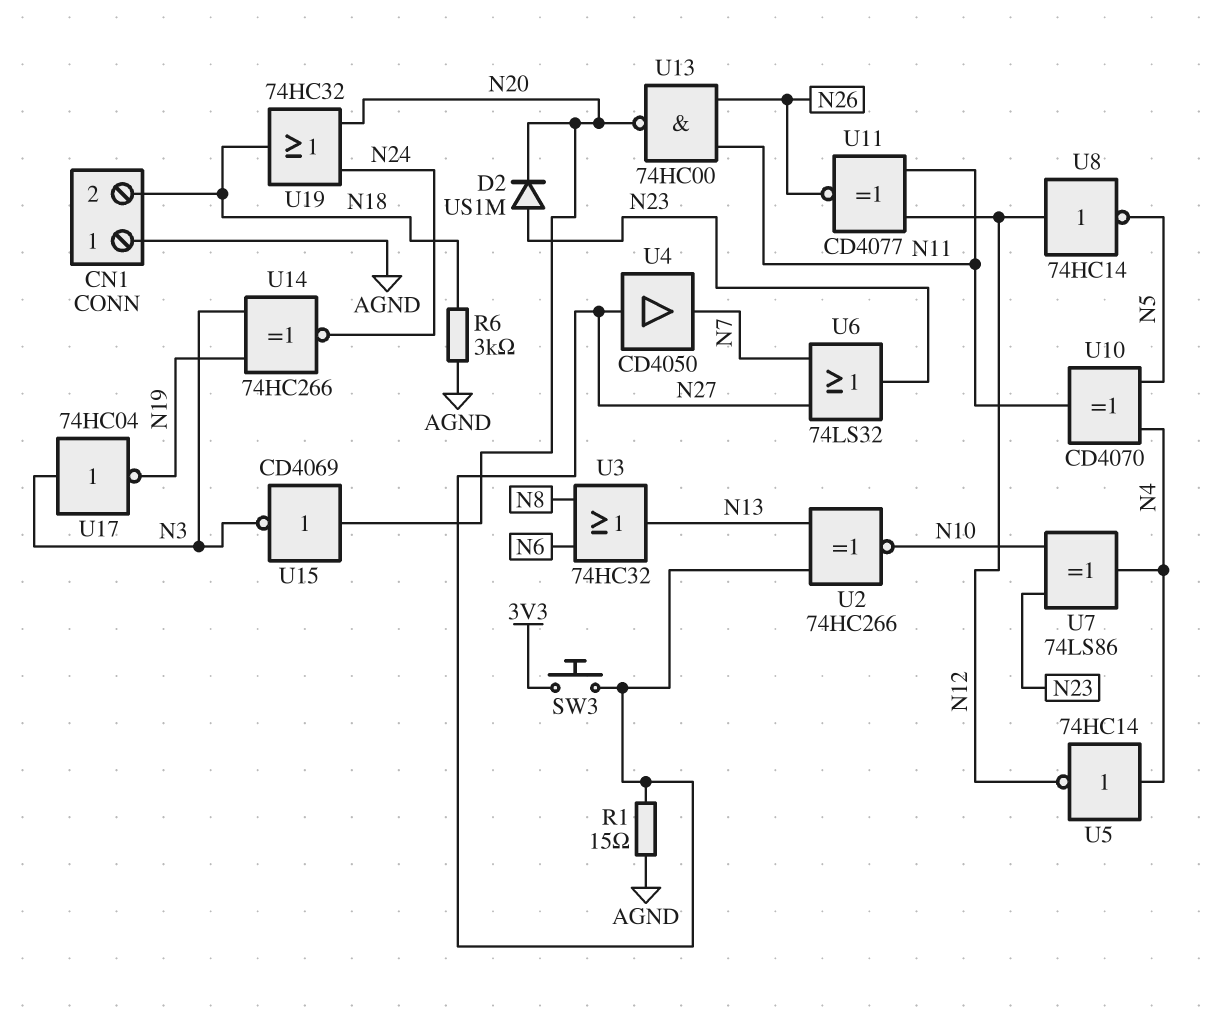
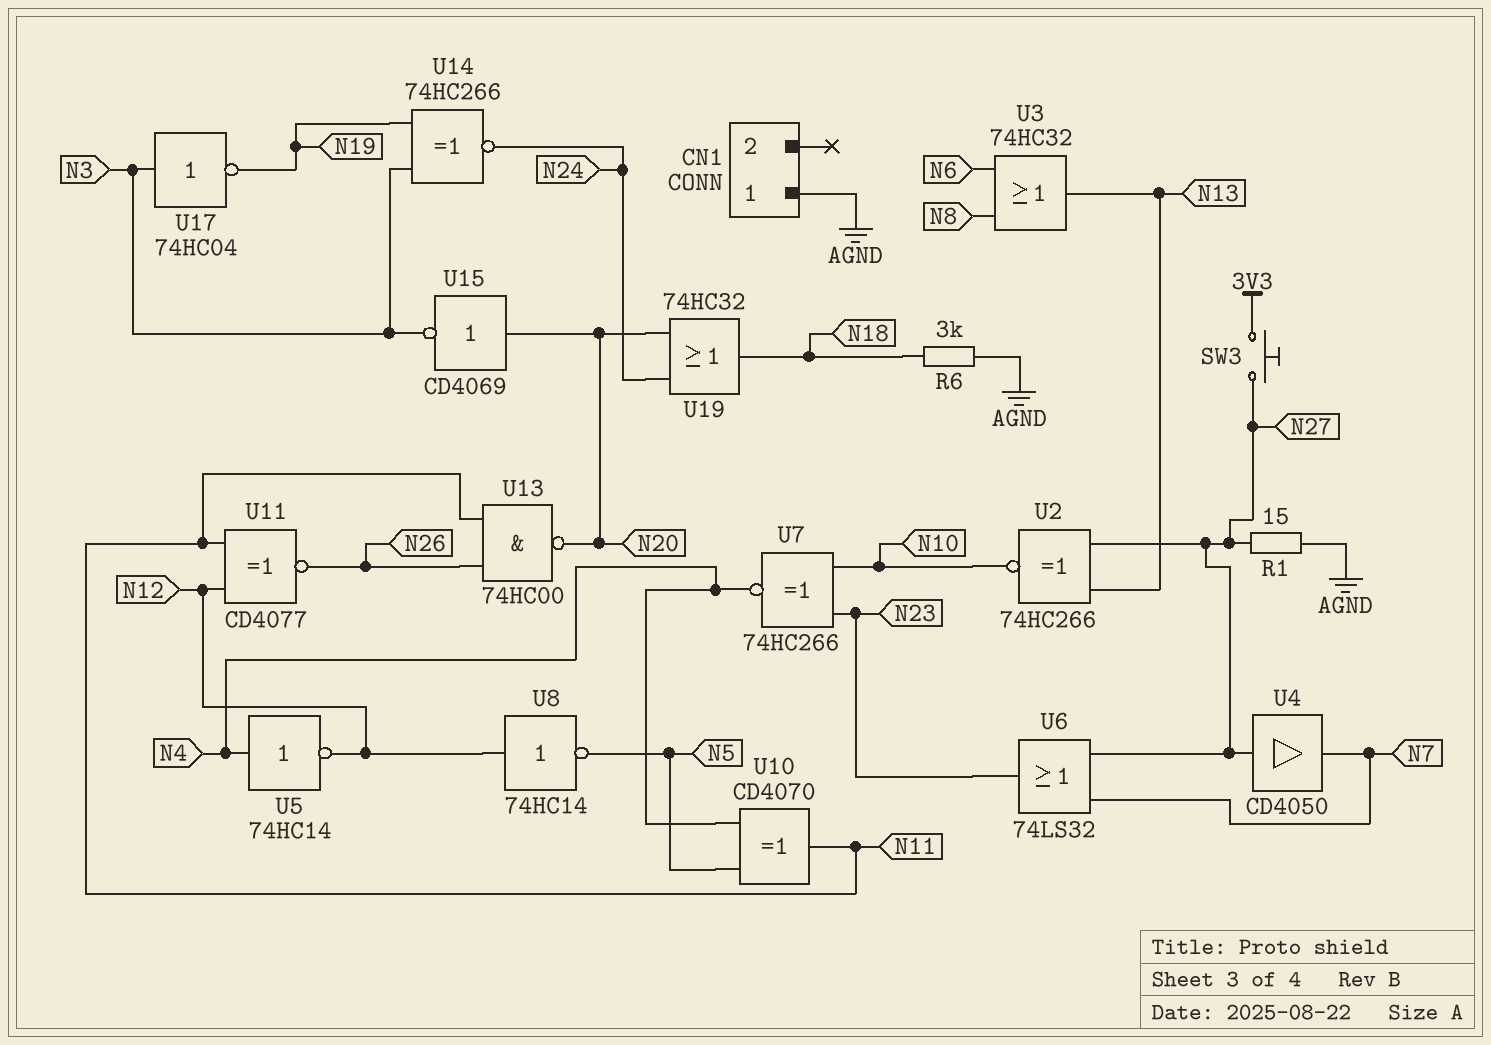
CN1 pin 2: N18 -> none
D2: diode US1M (A N23, K N20) -> none
U7: XOR 74LS86 (in N10, in N23, out N4) -> XNOR 74HC266 (in N10, in N23, out N4)

